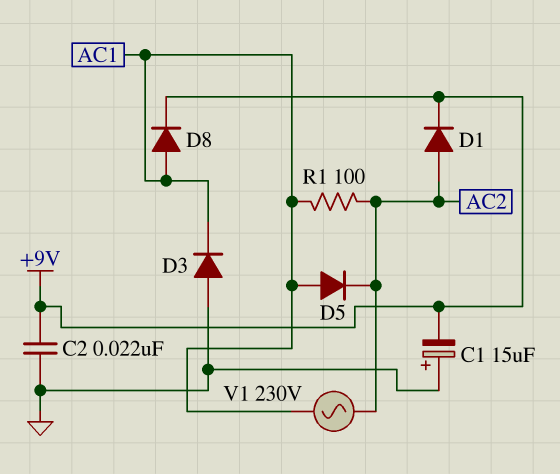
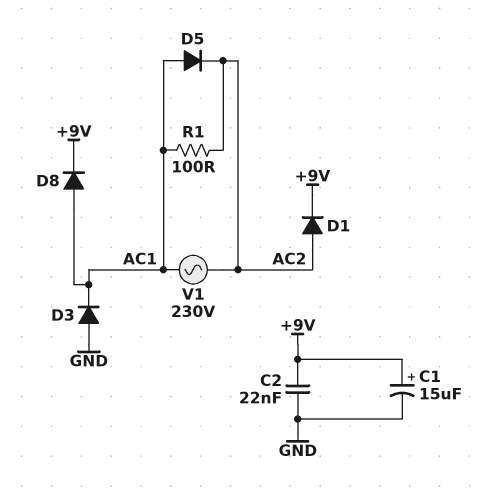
C1: 15uF (plus GND, minus +9V) -> 15uF (plus +9V, minus GND)

